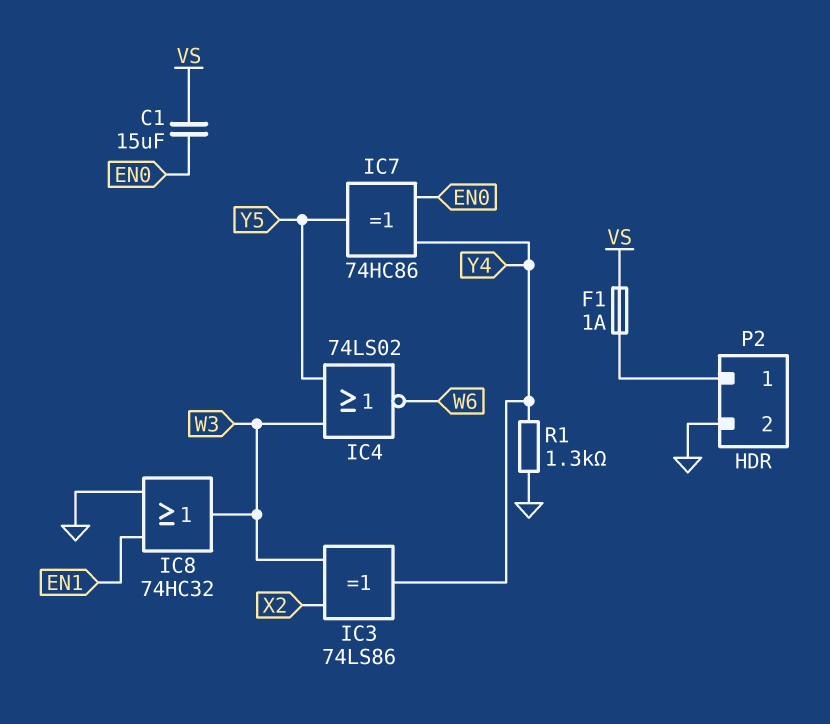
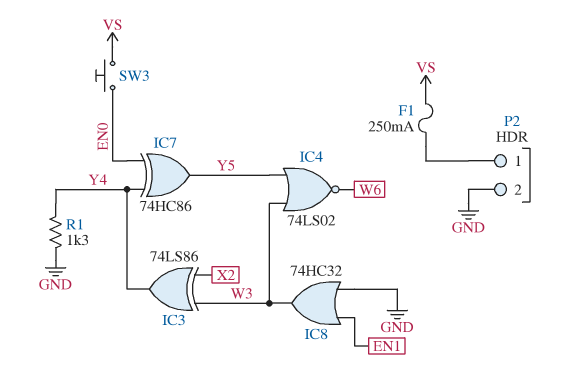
C1: 15uF (EN0, VS) -> none
F1: 1A (P2/1, VS) -> 250mA (P2/1, VS)
SW3: none -> button (EN0, VS)

